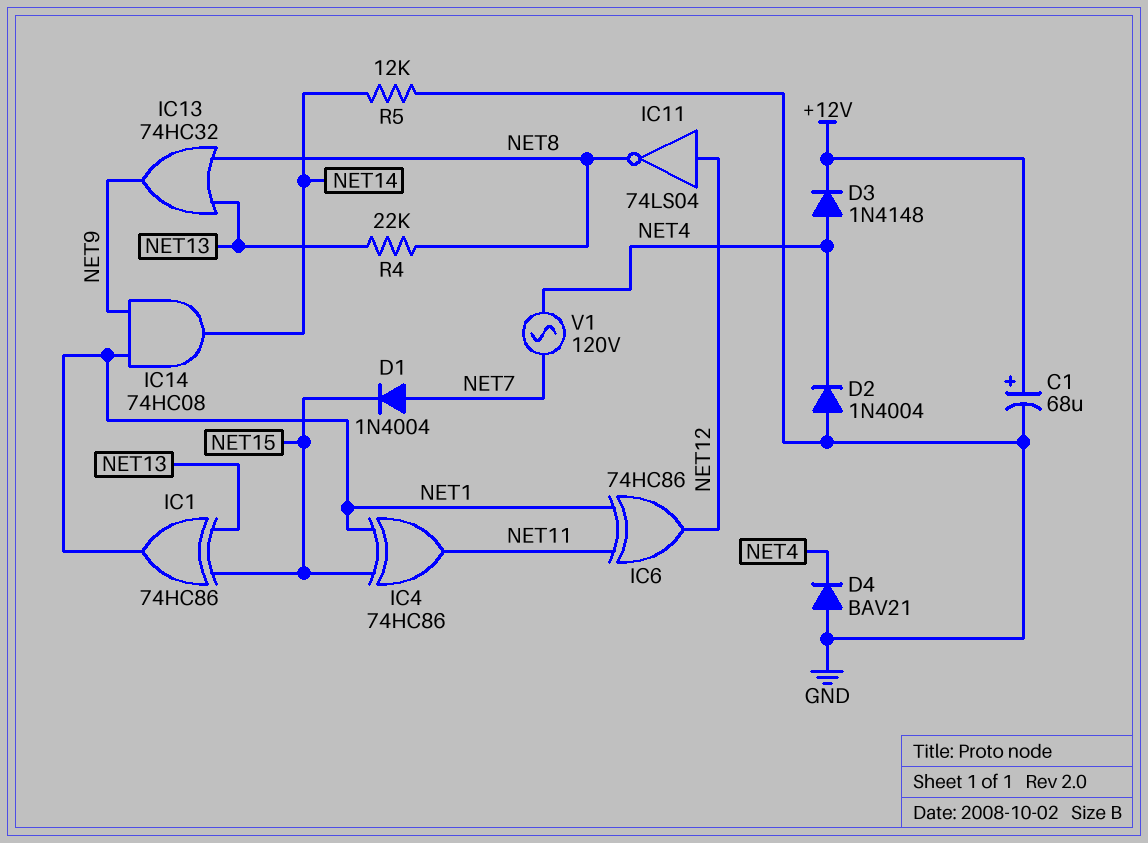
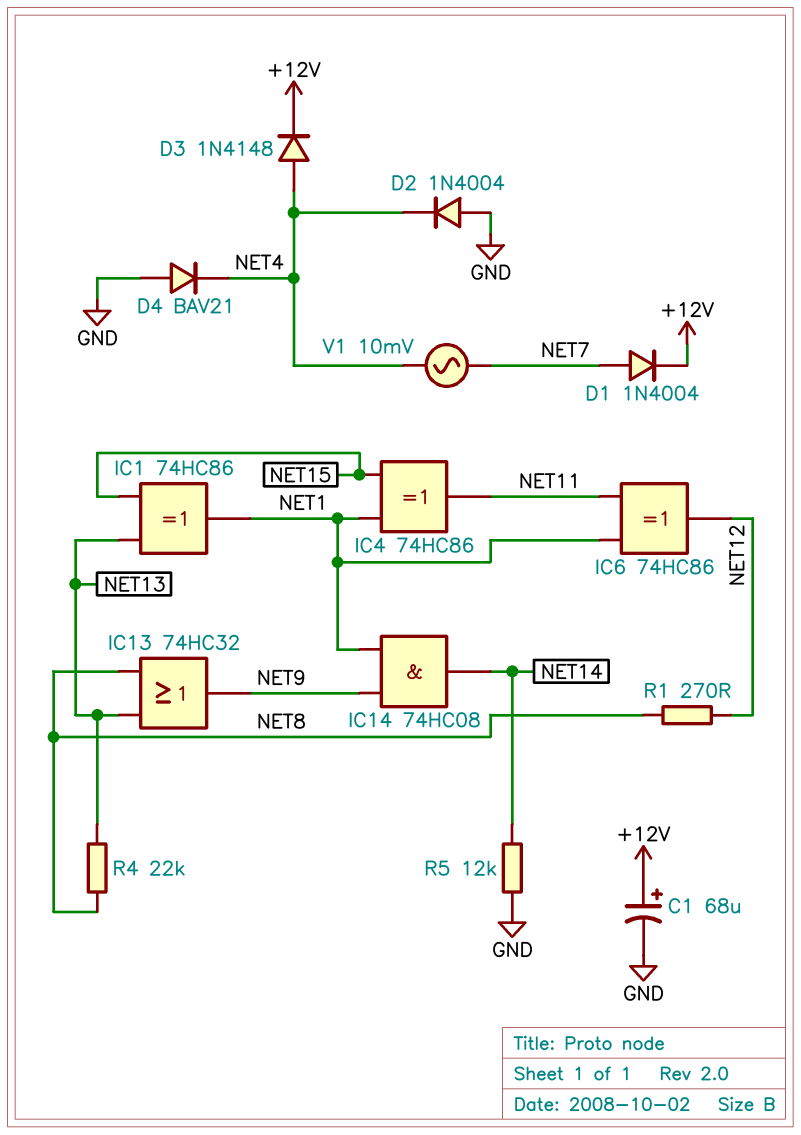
D1: diode 1N4004 (A NET7, K NET15) -> diode 1N4004 (A NET7, K +12V)
IC11: NOT 74LS04 (in NET12, out NET8) -> none
R1: none -> 270 (NET8, NET12)
V1: AC 120V (NET4, NET7) -> AC 10mV (NET4, NET7)

